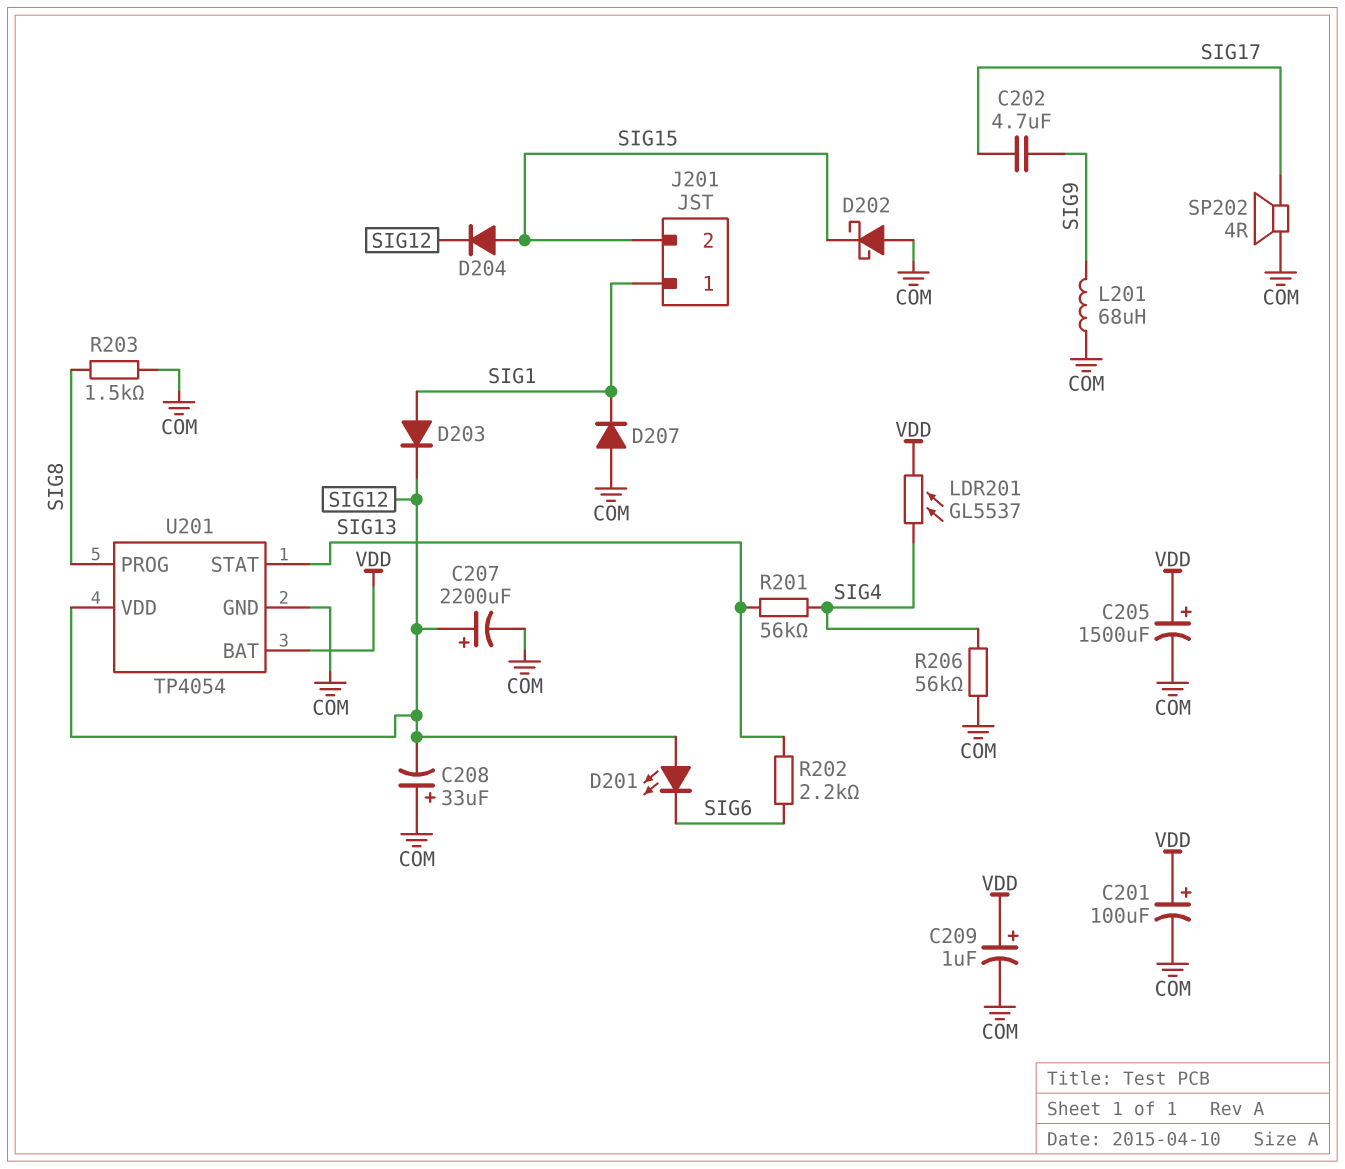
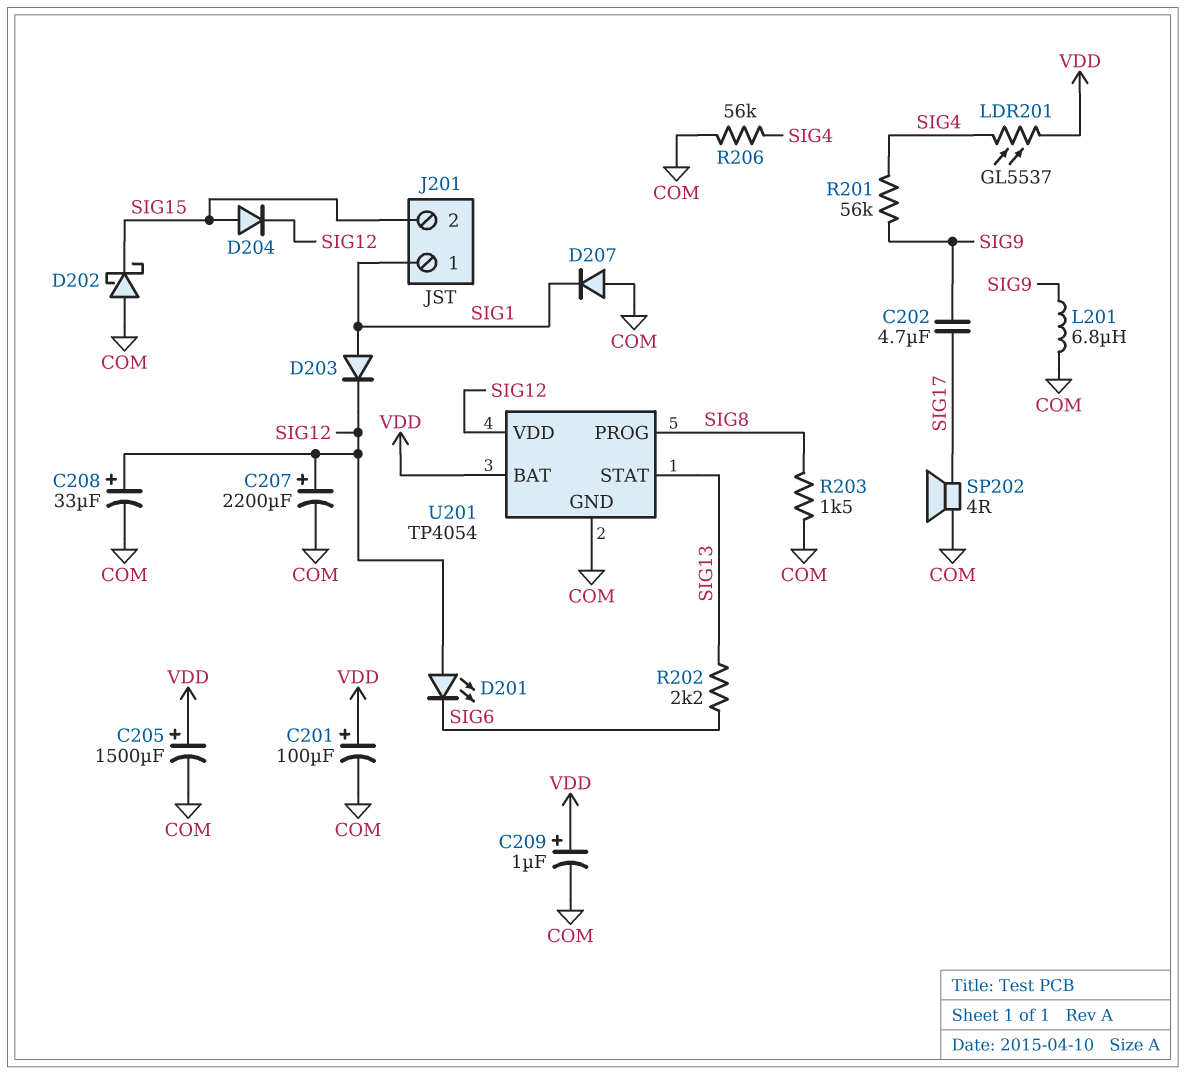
C208: 33uF (plus COM, minus SIG12) -> 33uF (plus SIG12, minus COM)
L201: 68uH (COM, SIG9) -> 6.8uH (COM, SIG9)
R201: 56k (SIG4, SIG13) -> 56k (SIG4, SIG9)

